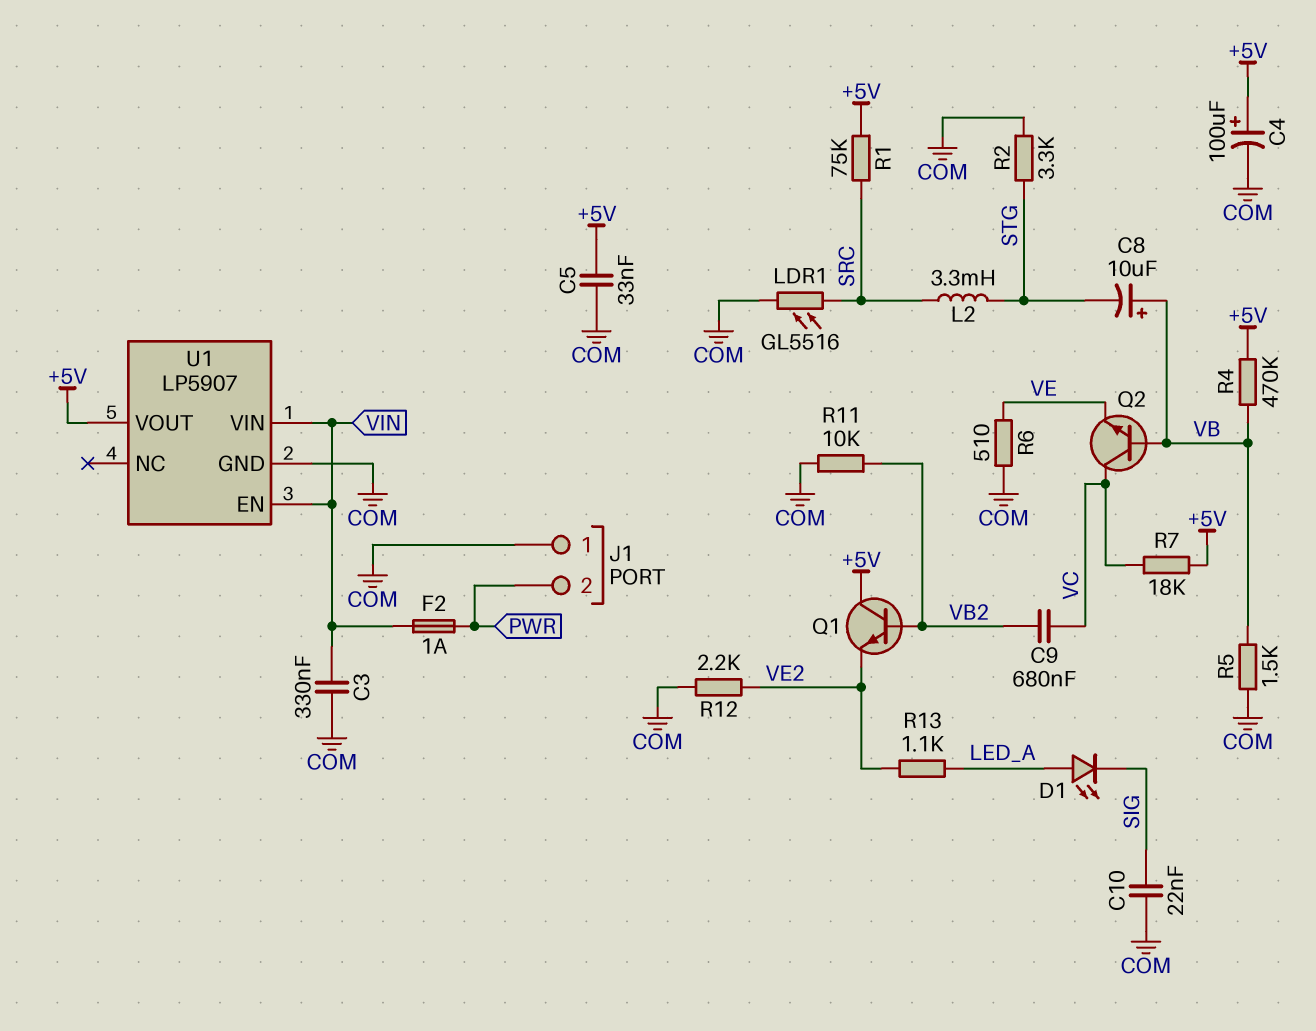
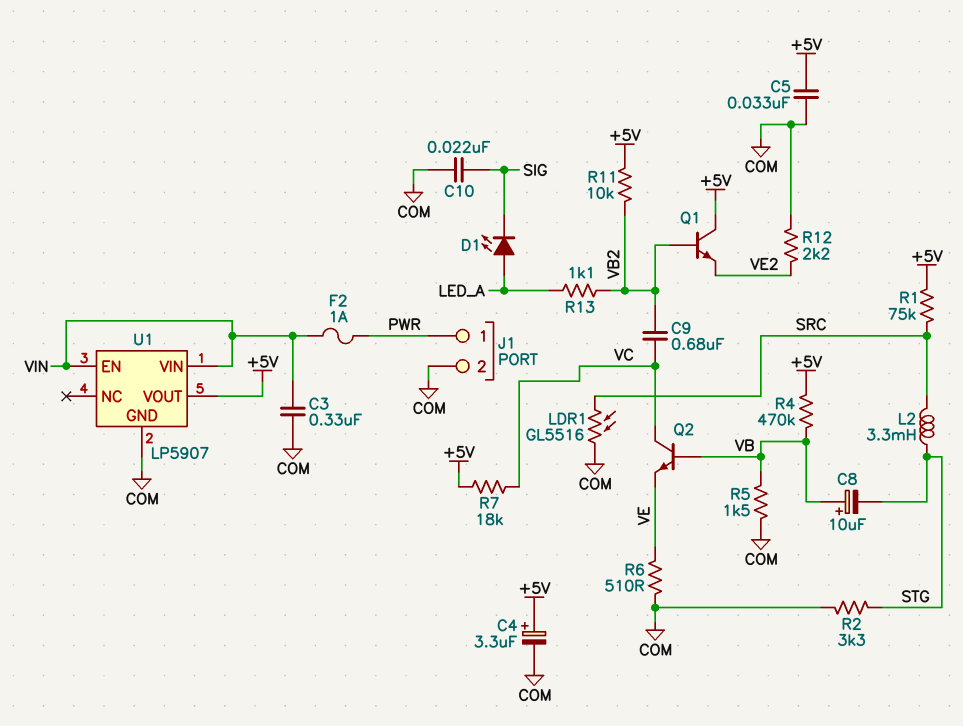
C4: 100uF (plus +5V, minus COM) -> 3.3uF (plus +5V, minus COM)
J1 pin 1: COM -> PWR
J1 pin 2: PWR -> COM
R11: 10k (COM, VB2) -> 10k (+5V, VB2)
R13: 1.1k (LED_A, VE2) -> 1.1k (LED_A, VB2)

